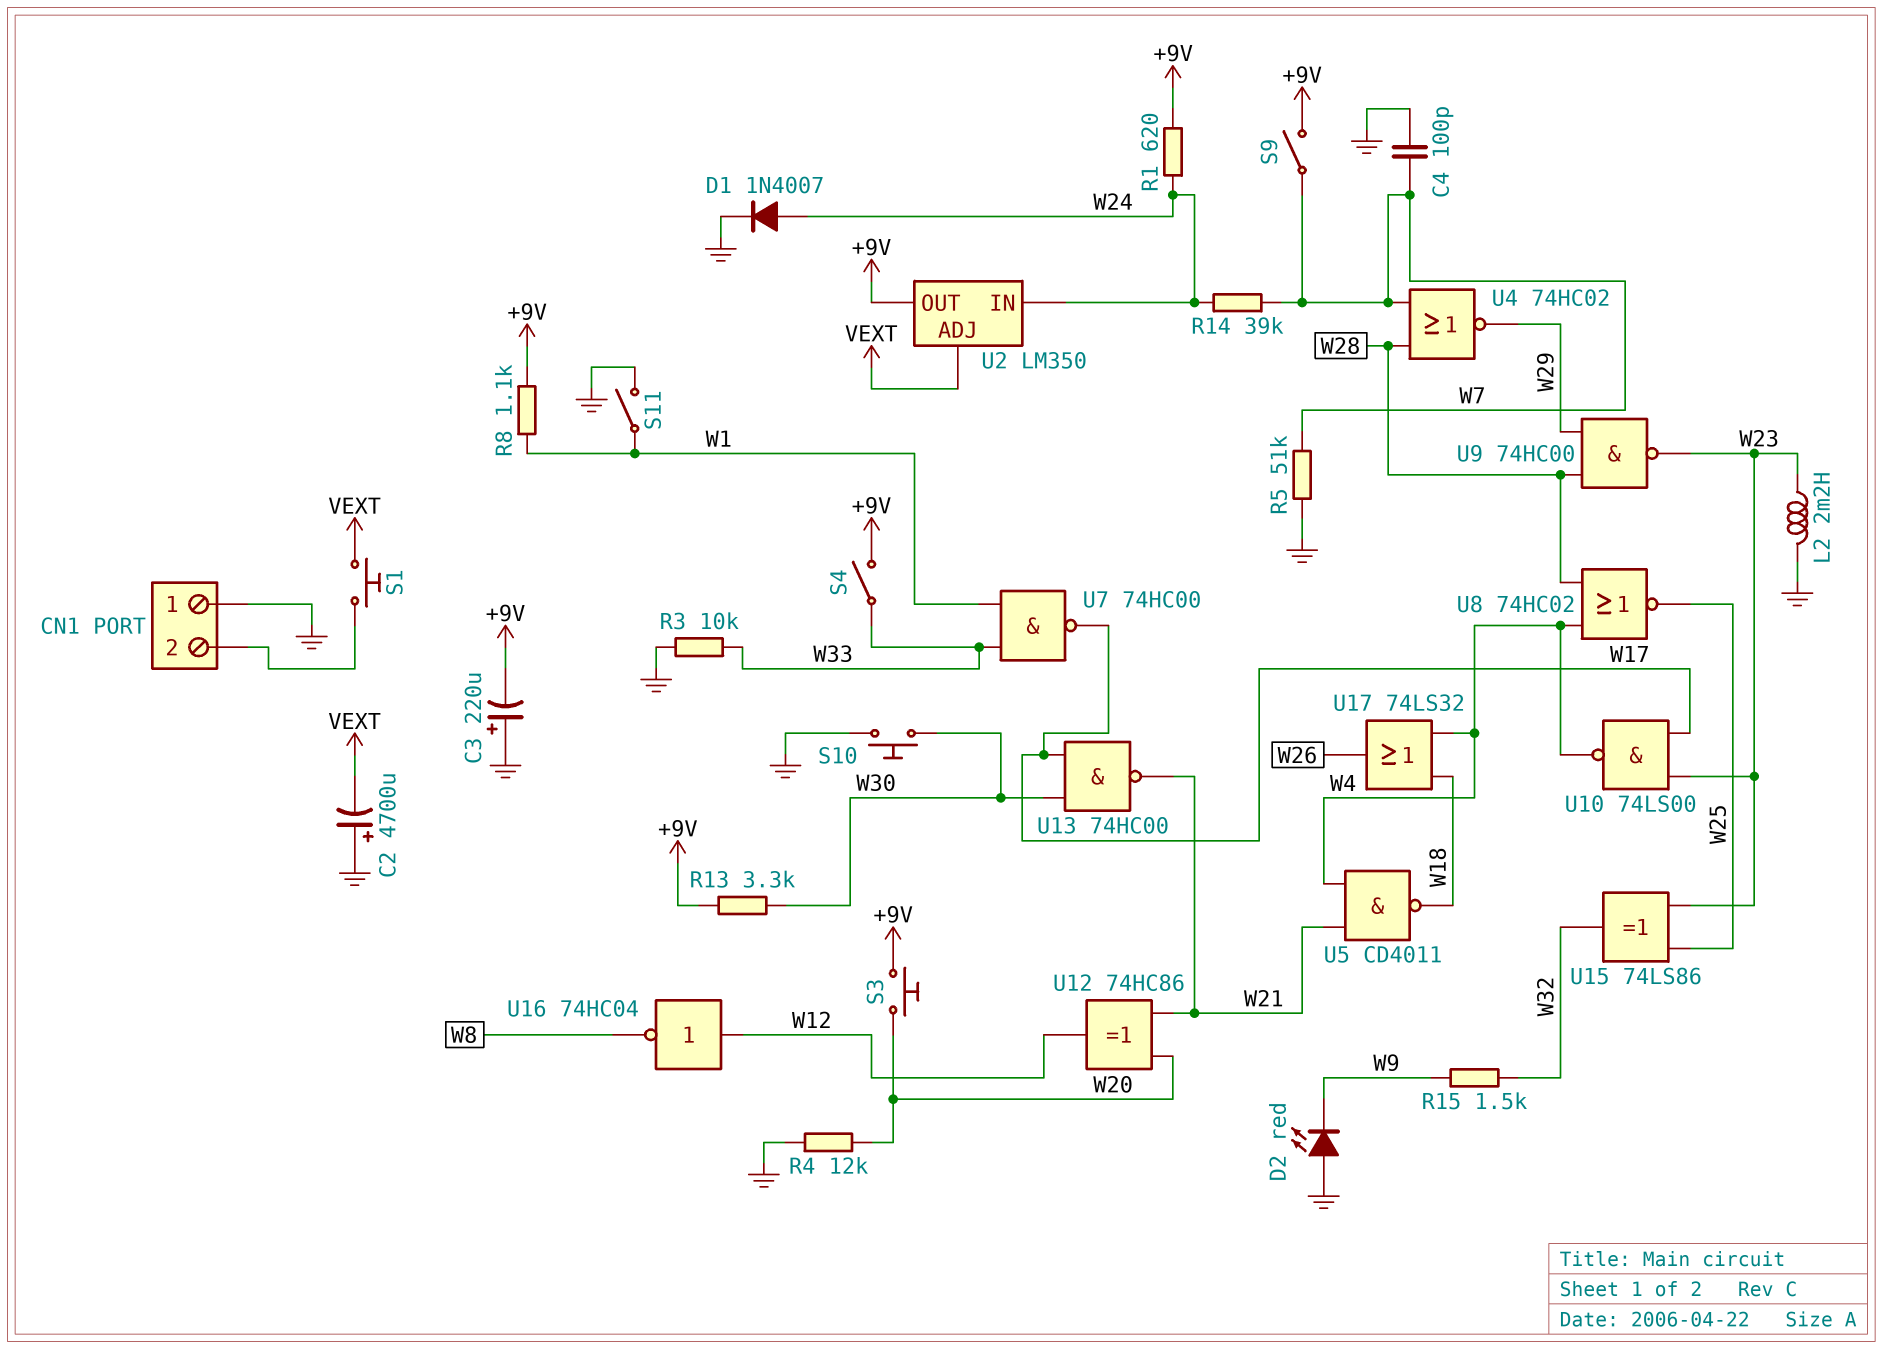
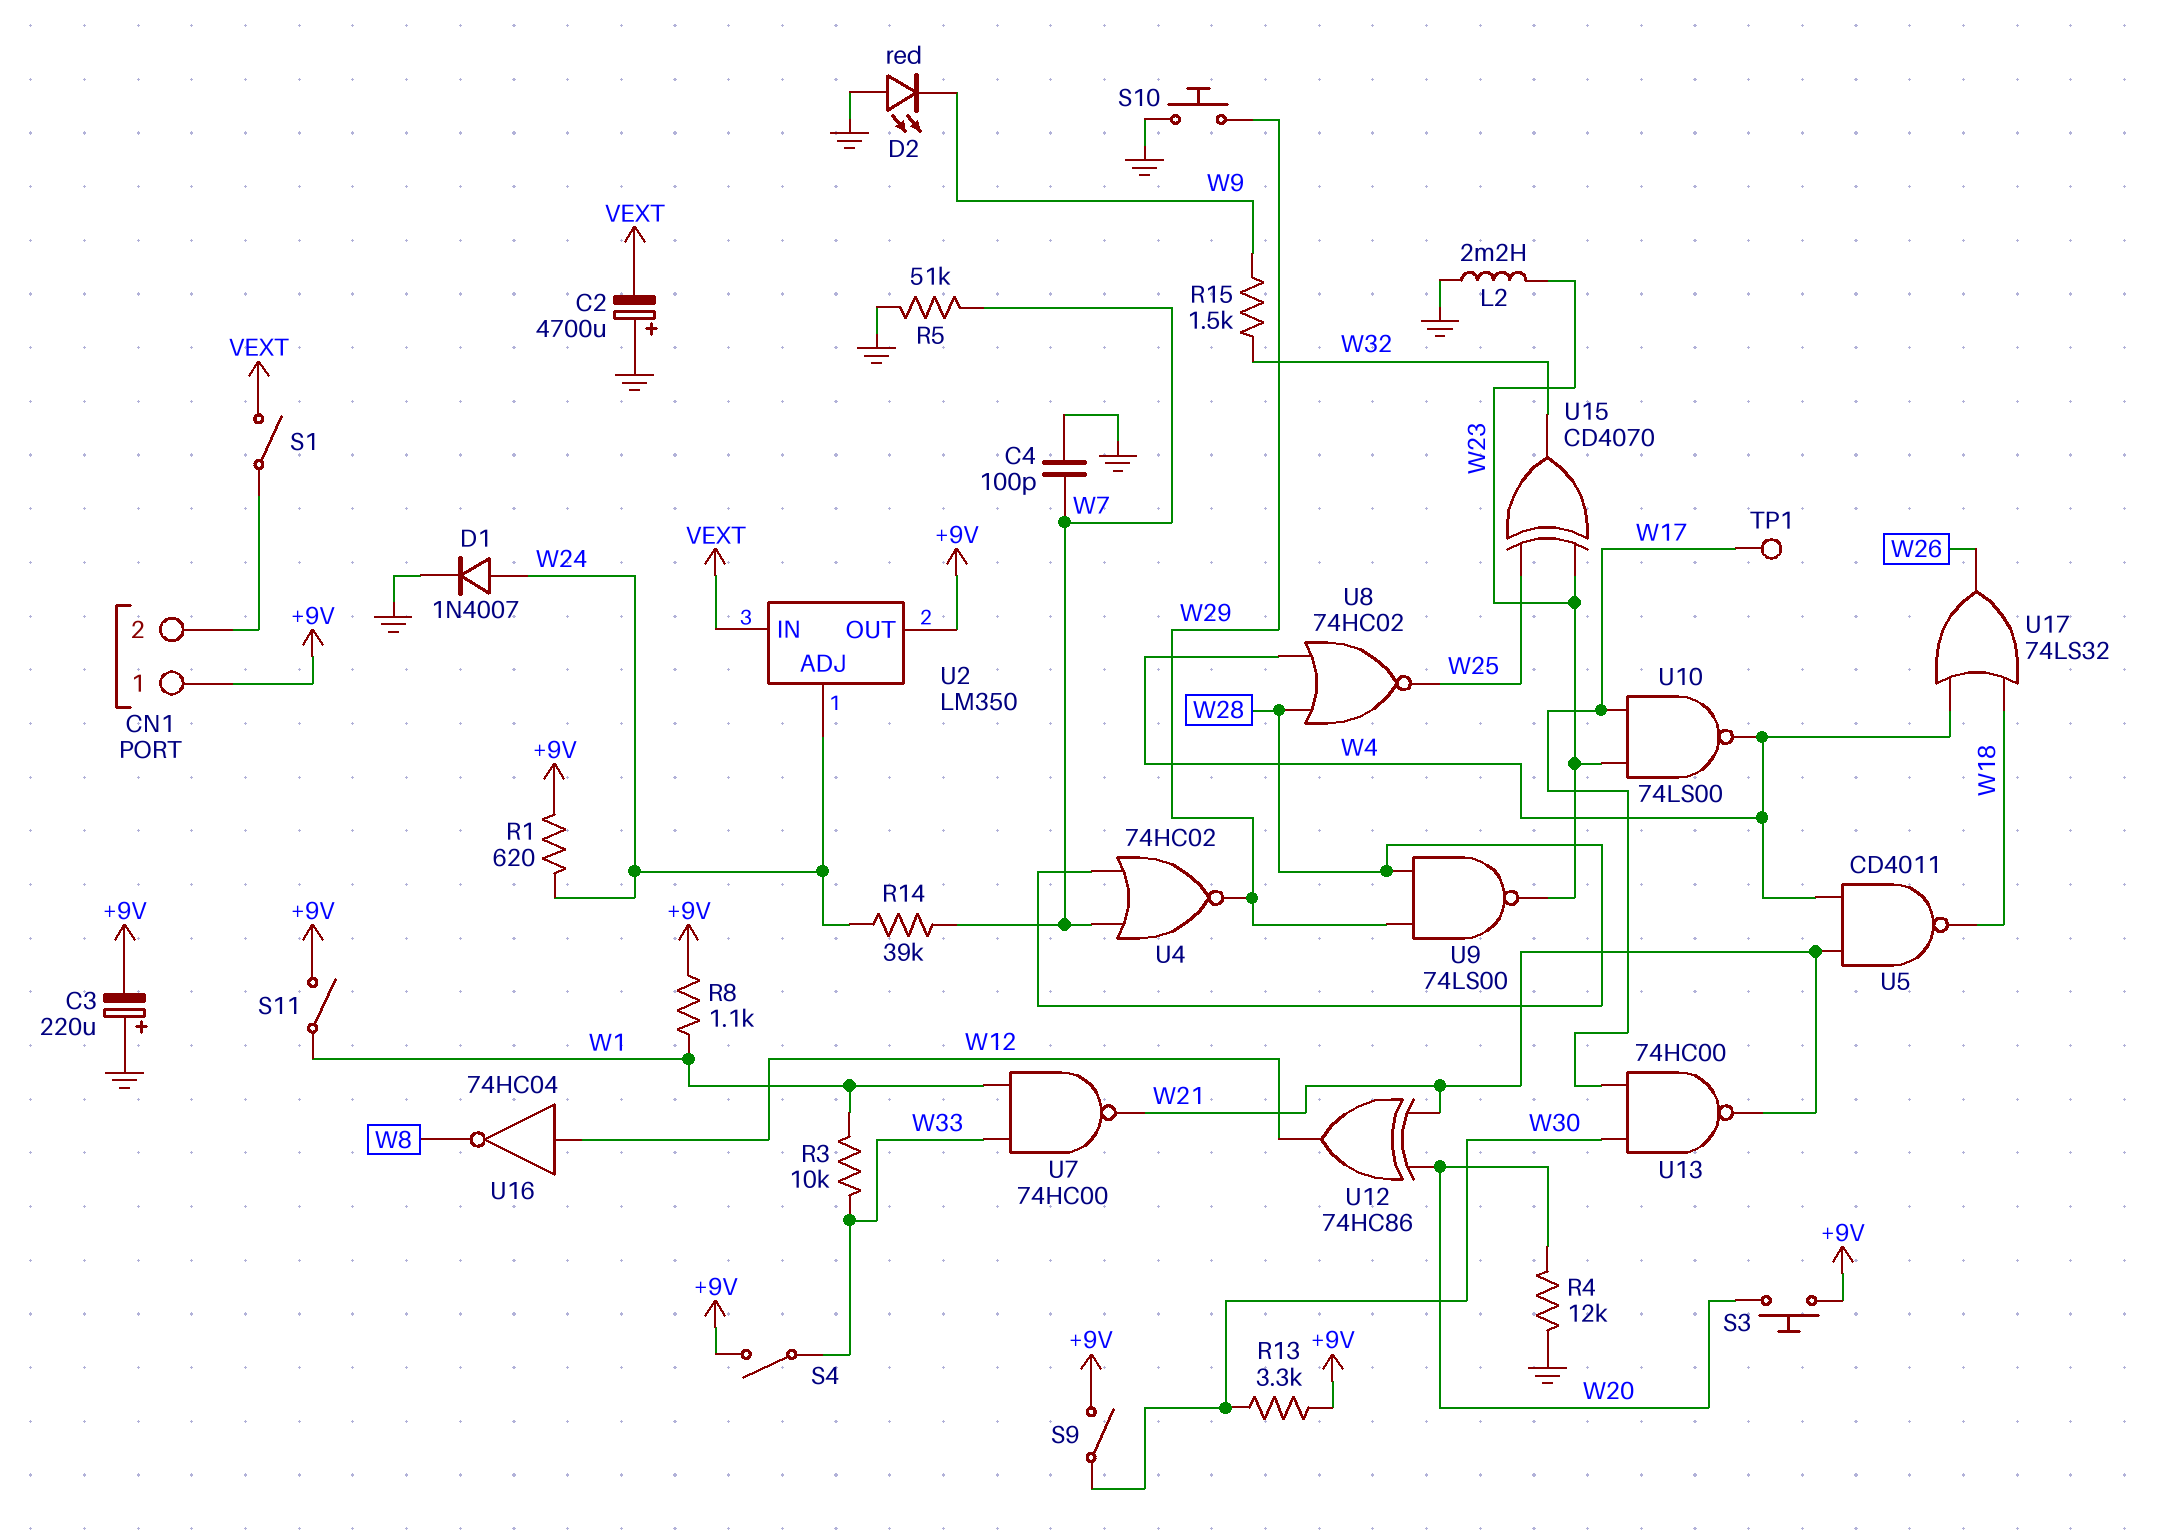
CN1 pin 1: GND -> +9V
R3: 10k (GND, W33) -> 10k (W1, W33)
S1: button (CN1/2, VEXT) -> switch (CN1/2, VEXT)
S9: switch (+9V, W7) -> switch (+9V, W30)
S10: button (GND, W30) -> button (GND, W29)
S11: switch (GND, W1) -> switch (+9V, W1)
TP1: none -> test point (W17)
U2 pin ADJ: VEXT -> W24
U2 pin IN: W24 -> VEXT
U7: NAND 74HC00 (in W1, in W33, out W17) -> NAND 74HC00 (in W1, in W33, out W21)
U9: NAND 74HC00 (in W28, in W29, out W23) -> NAND 74LS00 (in W28, in W29, out W23)
U15: XOR 74LS86 (in W23, in W25, out W32) -> XOR CD4070 (in W23, in W25, out W32)

